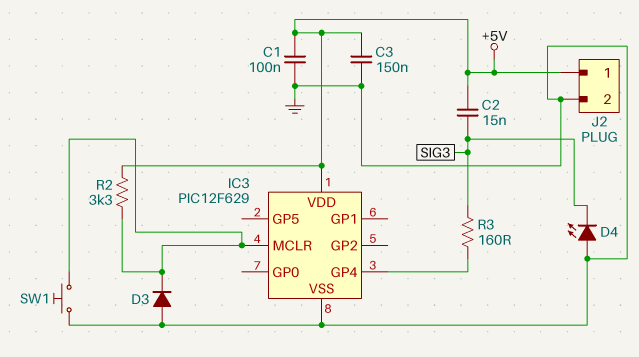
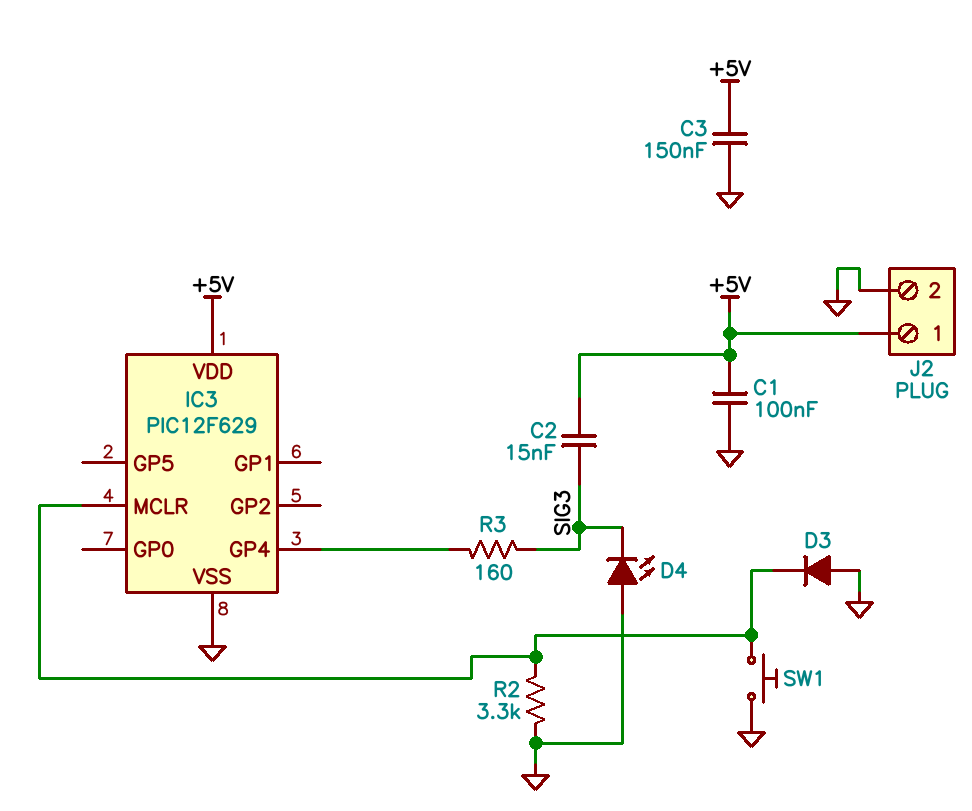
R2: 3.3k (+5V, IC3/MCLR) -> 3.3k (GND, IC3/MCLR)

